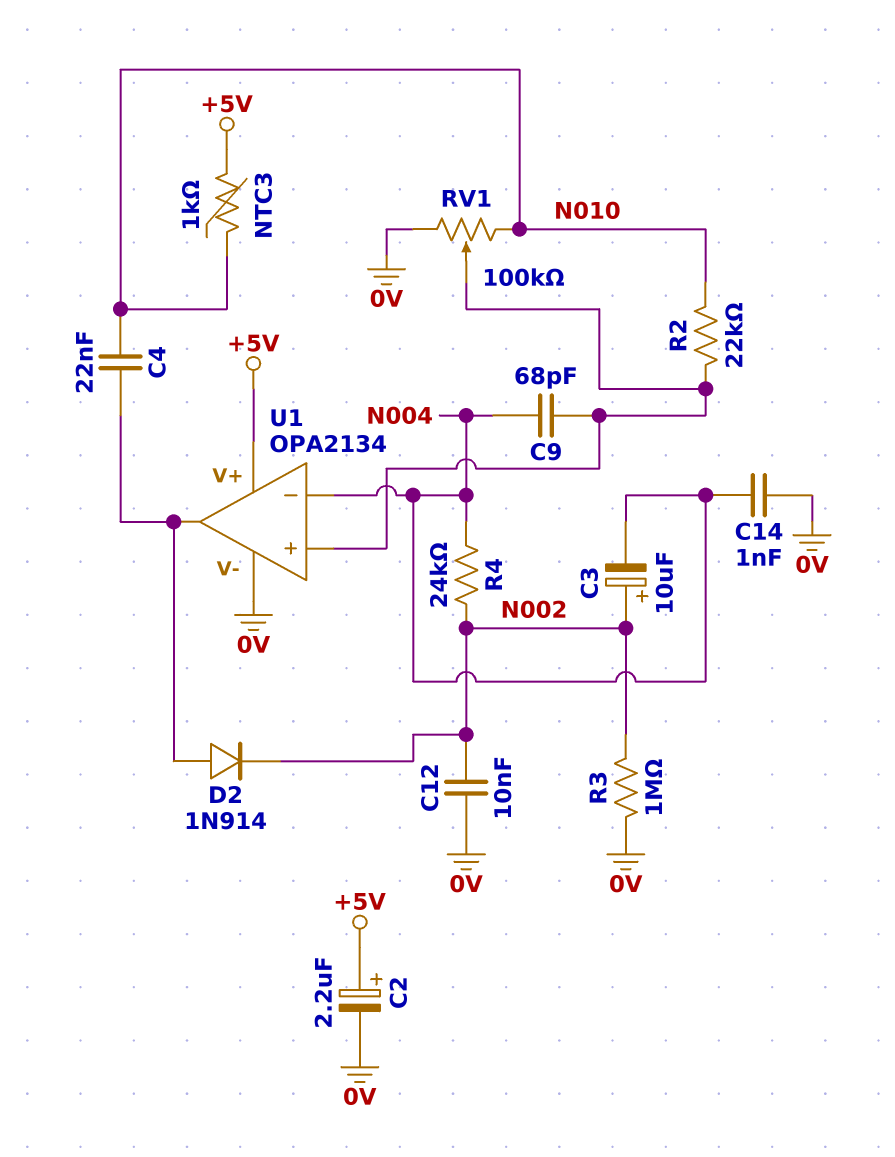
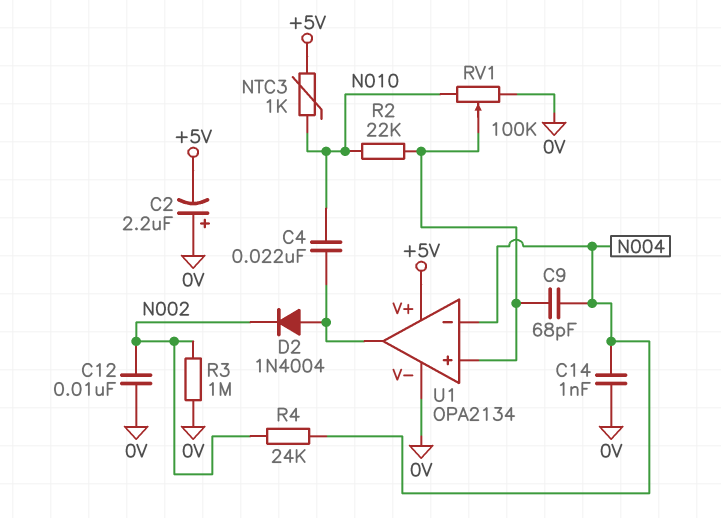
C2: 2.2uF (plus +5V, minus 0V) -> 2.2uF (plus 0V, minus +5V)
C3: 10uF (plus N002, minus N004) -> none
D2: diode 1N914 (A U1/out, K N002) -> diode 1N4004 (A U1/out, K N002)

